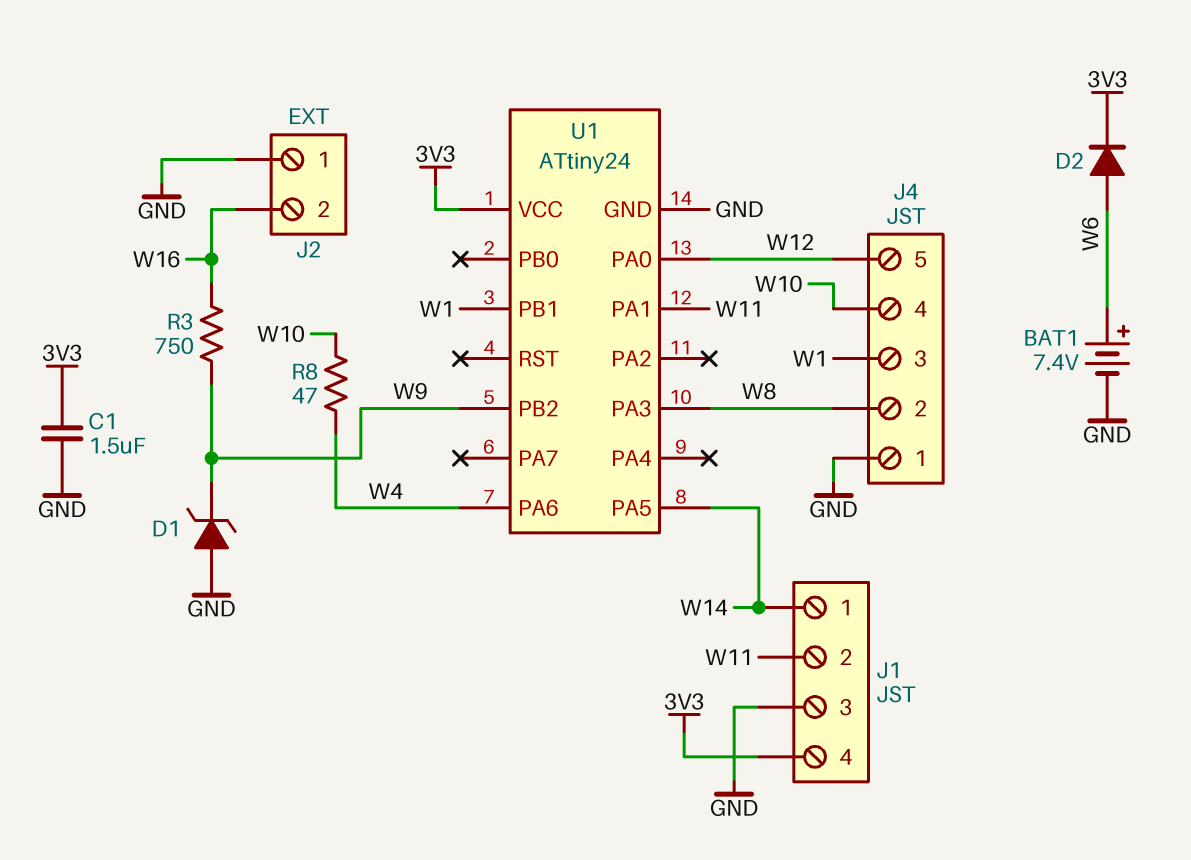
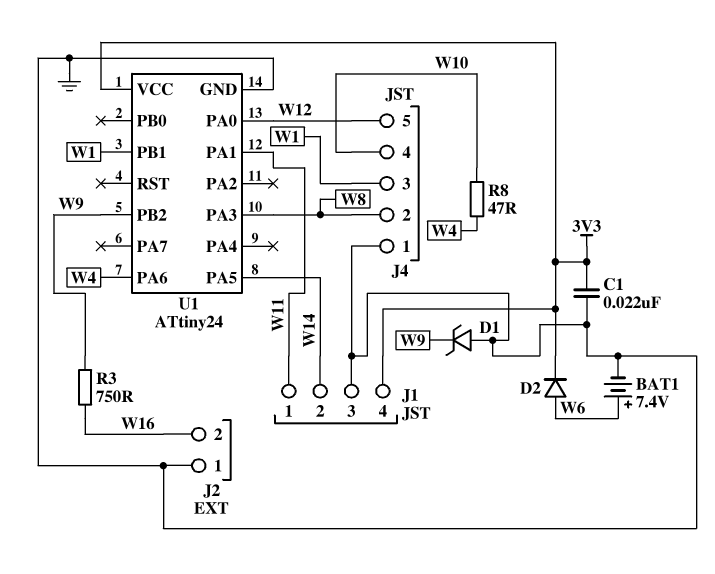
C1: 1.5uF (3V3, GND) -> 22nF (3V3, GND)
J1 pin 1: W14 -> W11
J1 pin 2: W11 -> W14

